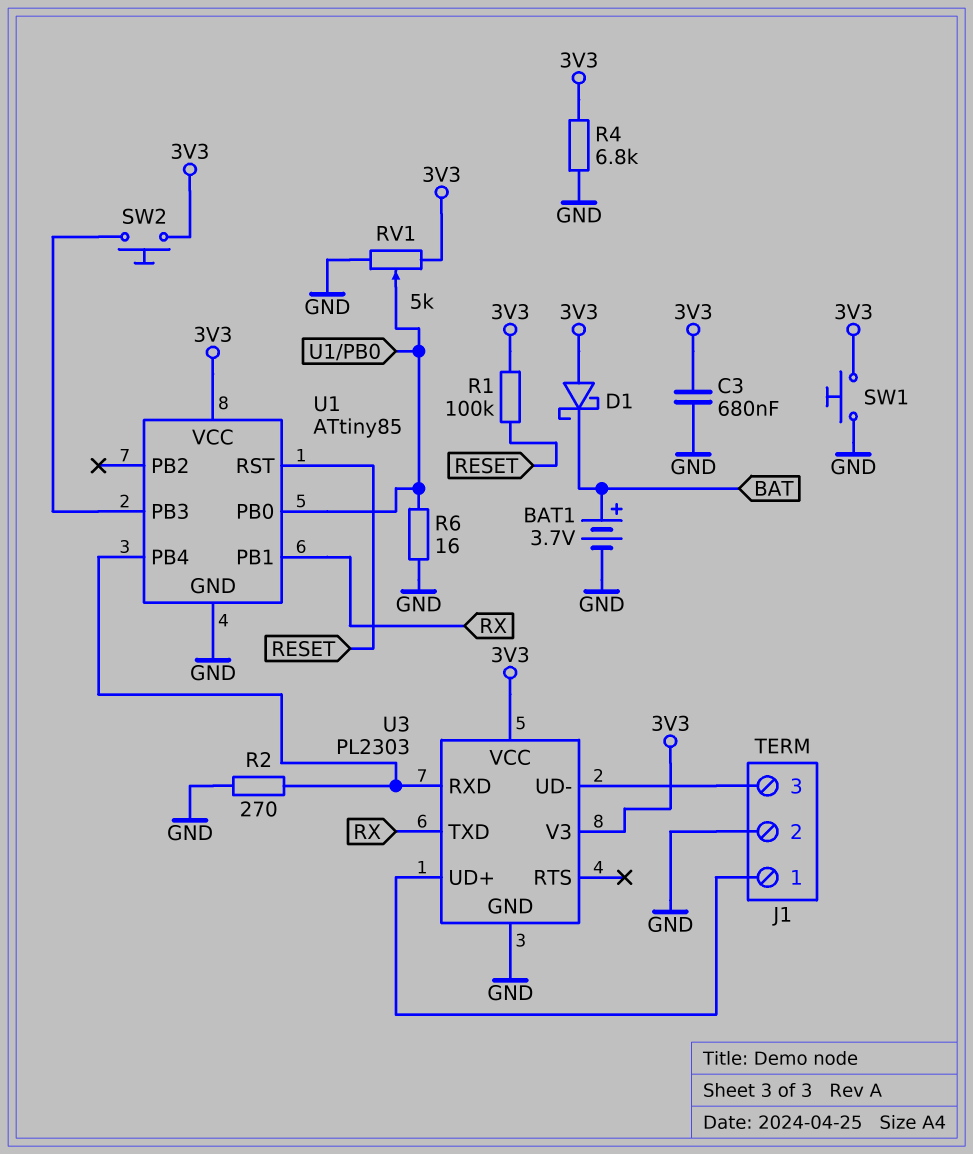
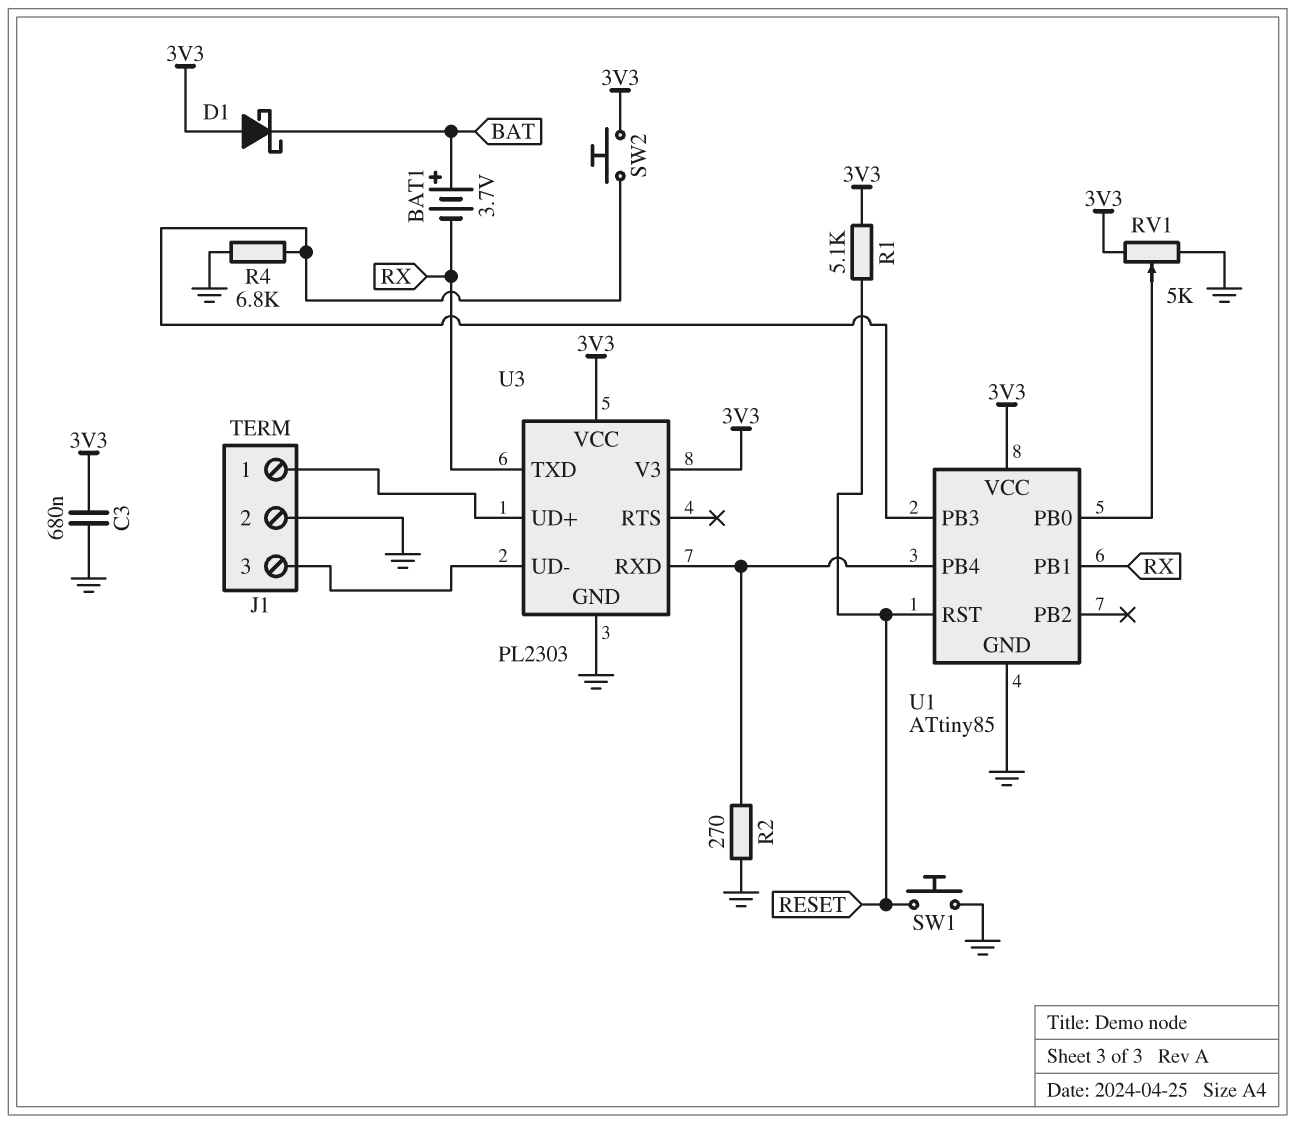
BAT1: 3.7V (plus BAT, minus GND) -> 3.7V (plus BAT, minus RX)
R1: 100k (3V3, RESET) -> 5.1k (3V3, RESET)
R4: 6.8k (3V3, GND) -> 6.8k (GND, U1/PB3)
R6: 16 (GND, U1/PB0) -> none
SW1: button (3V3, GND) -> button (GND, RESET)

